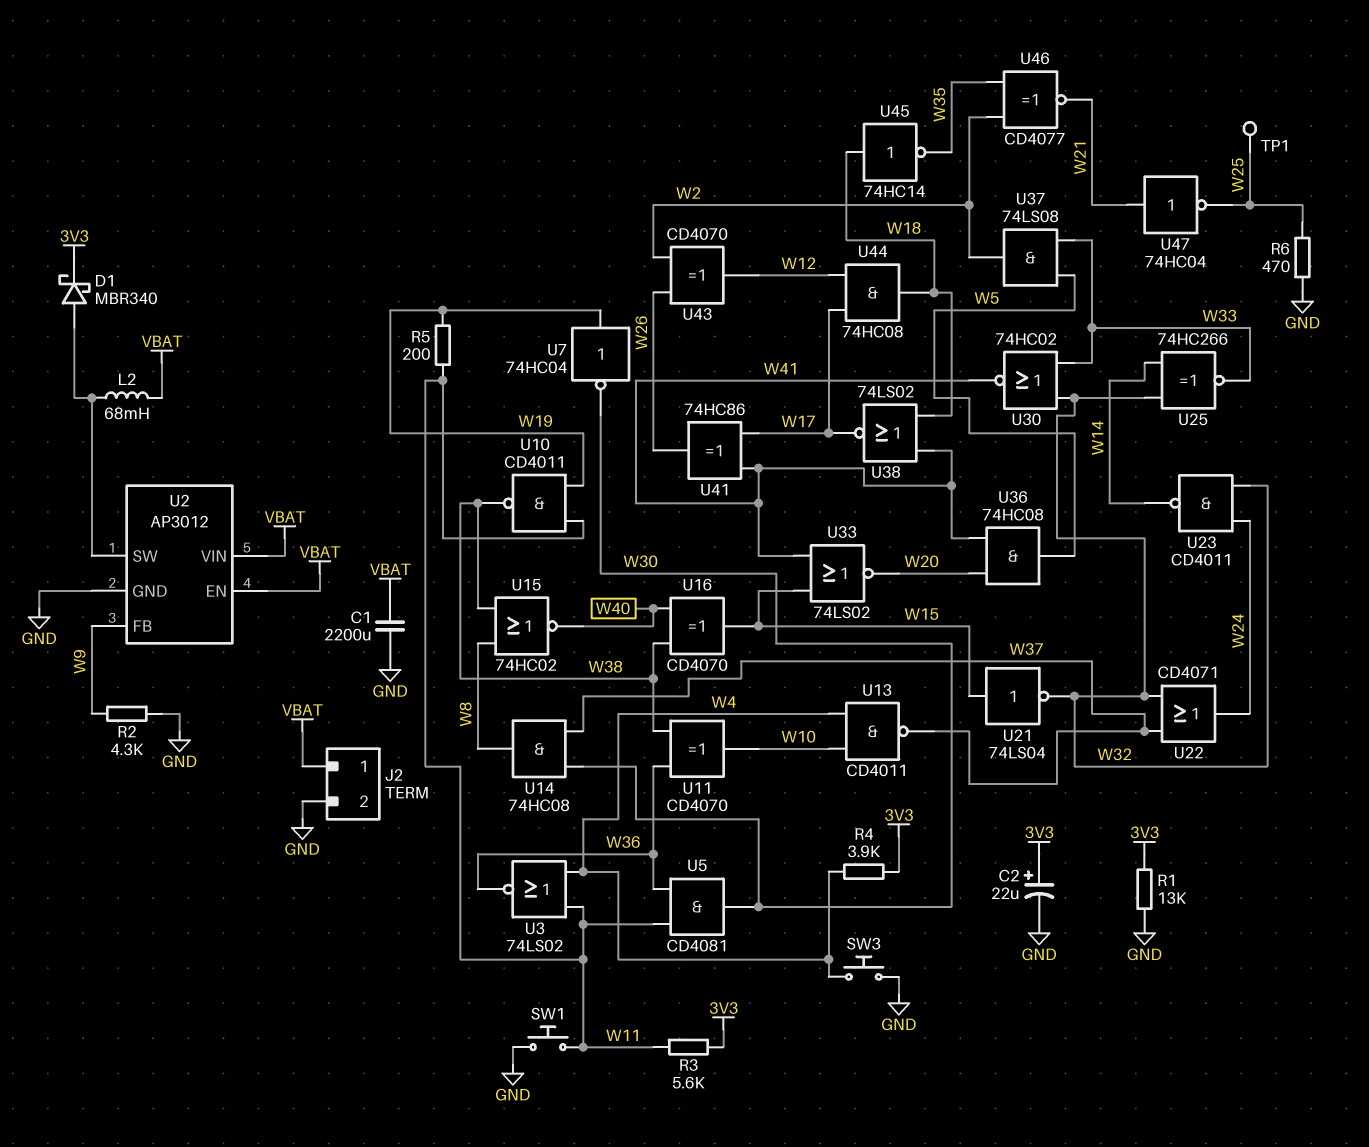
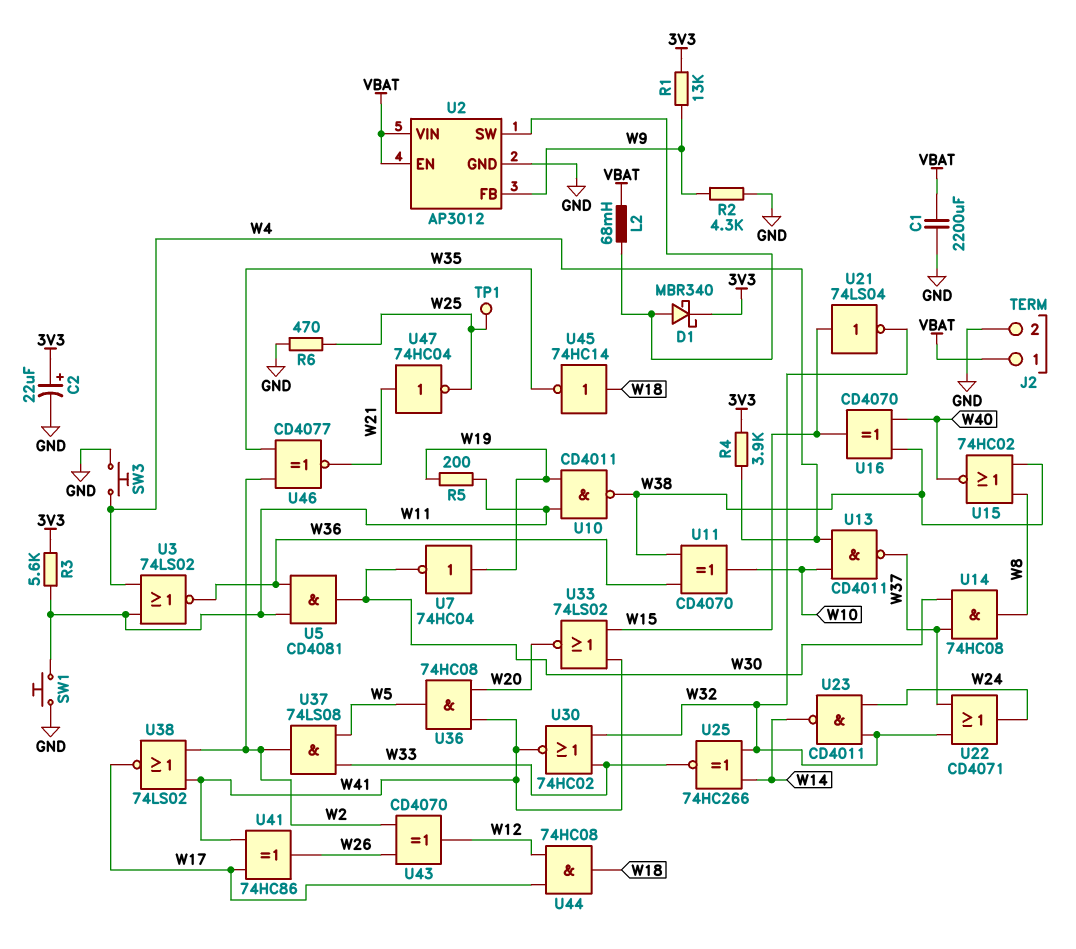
R1: 13k (3V3, GND) -> 13k (3V3, W9)
U38: NOR 74LS02 (in W18, in W41, out W17) -> NOR 74LS02 (in W2, in W41, out W17)

